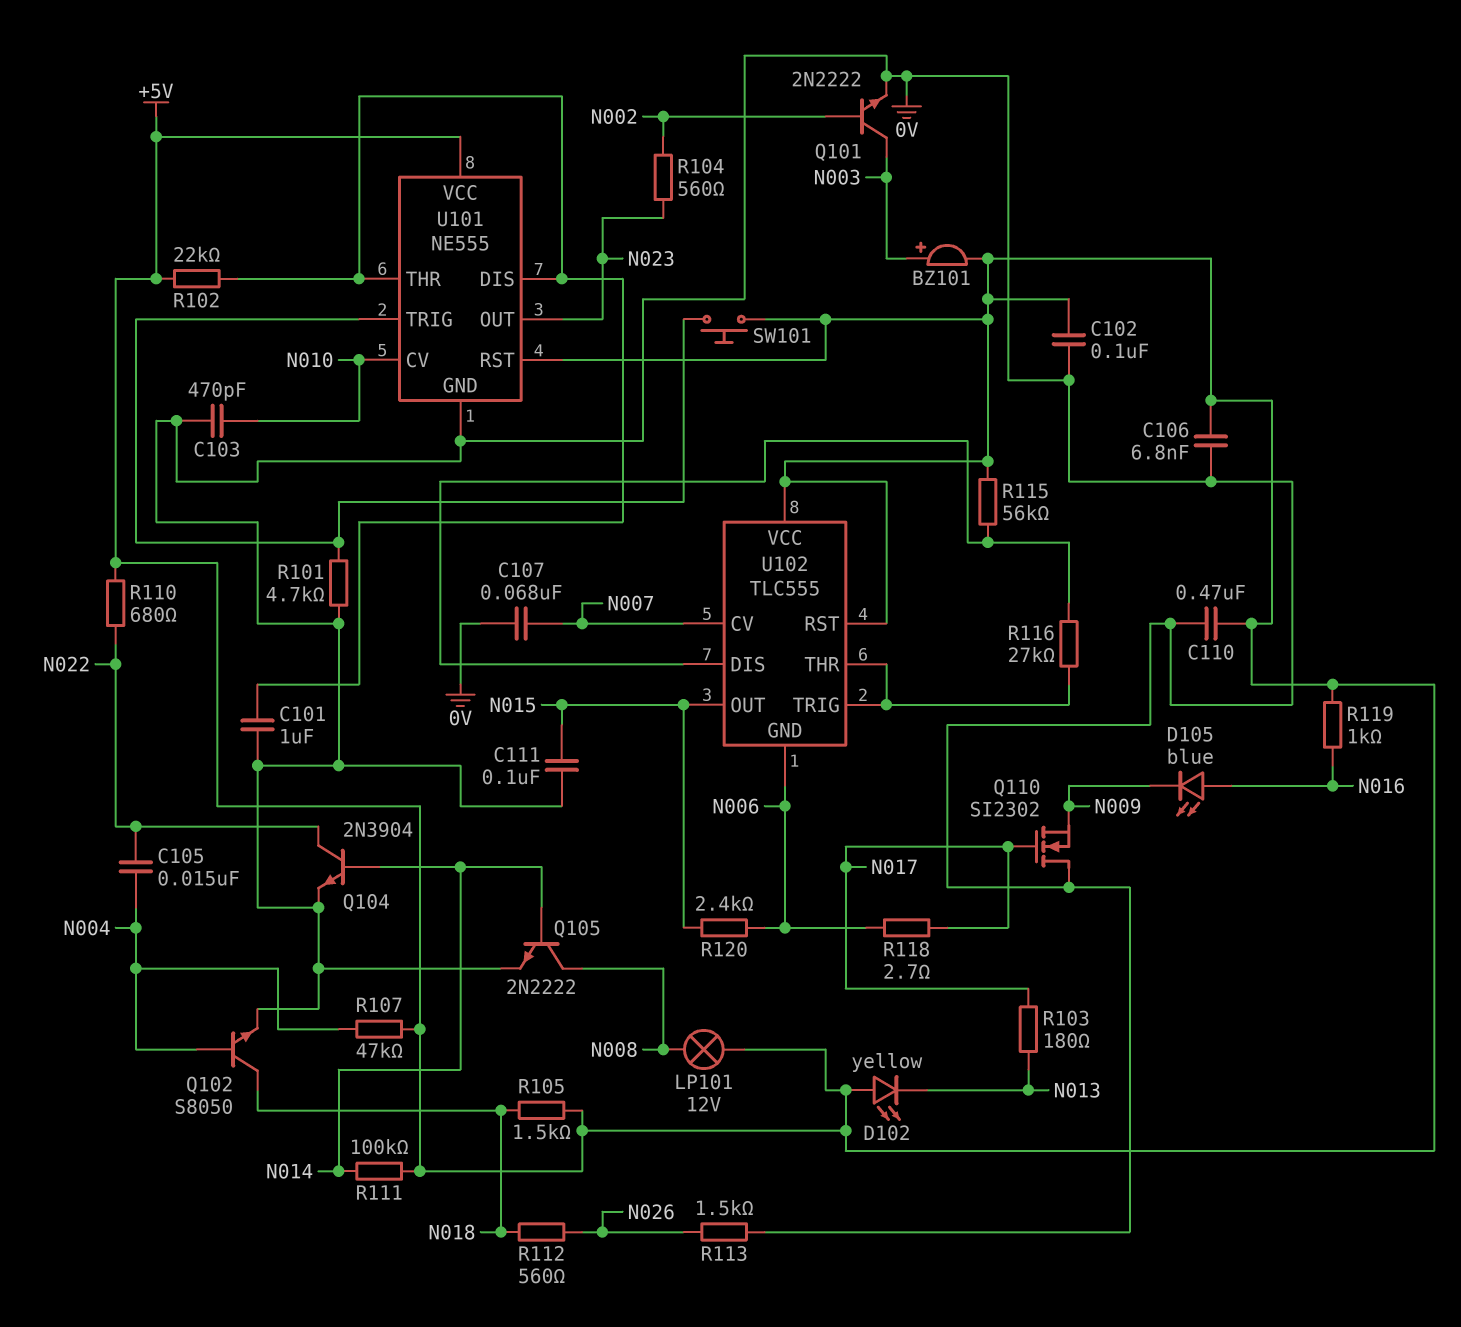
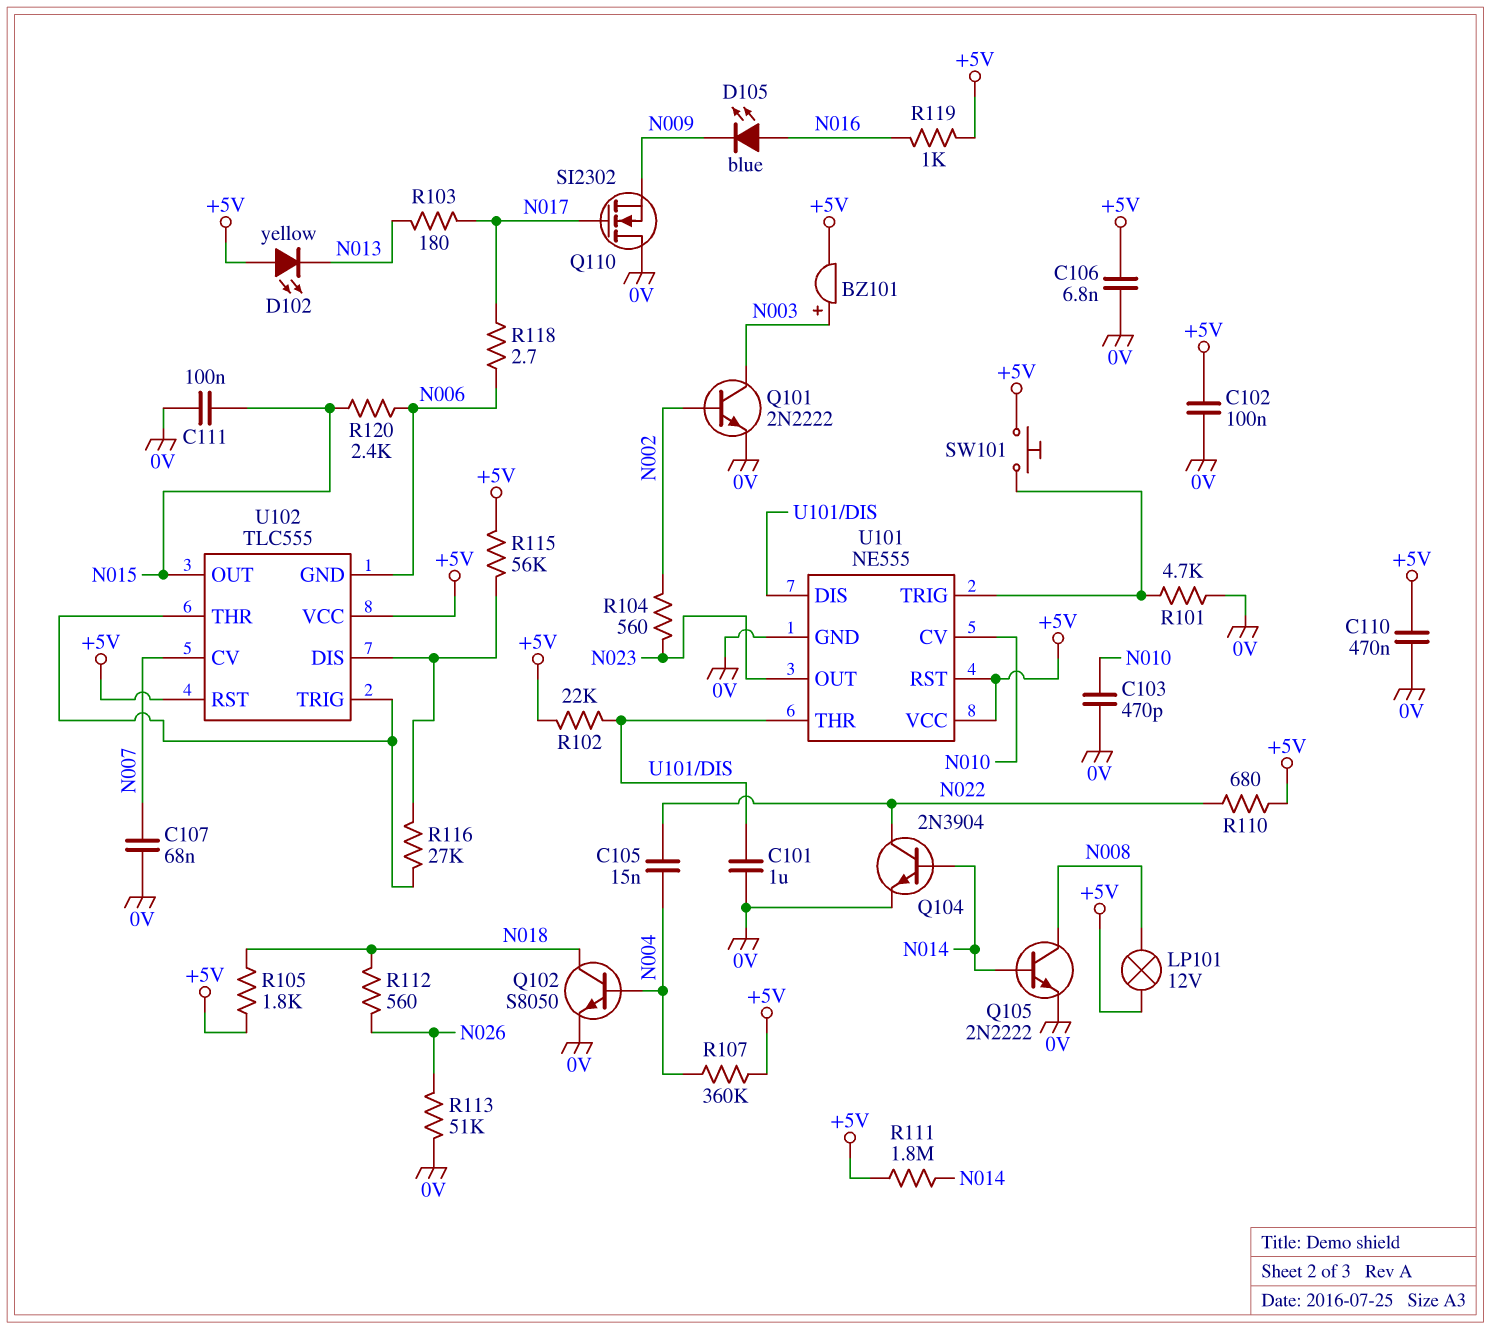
R105: 1.5k (+5V, N018) -> 1.8k (+5V, N018)
R107: 47k (+5V, N004) -> 360k (+5V, N004)
R111: 100k (+5V, N014) -> 1.8M (+5V, N014)
R113: 1.5k (0V, N026) -> 51k (0V, N026)

